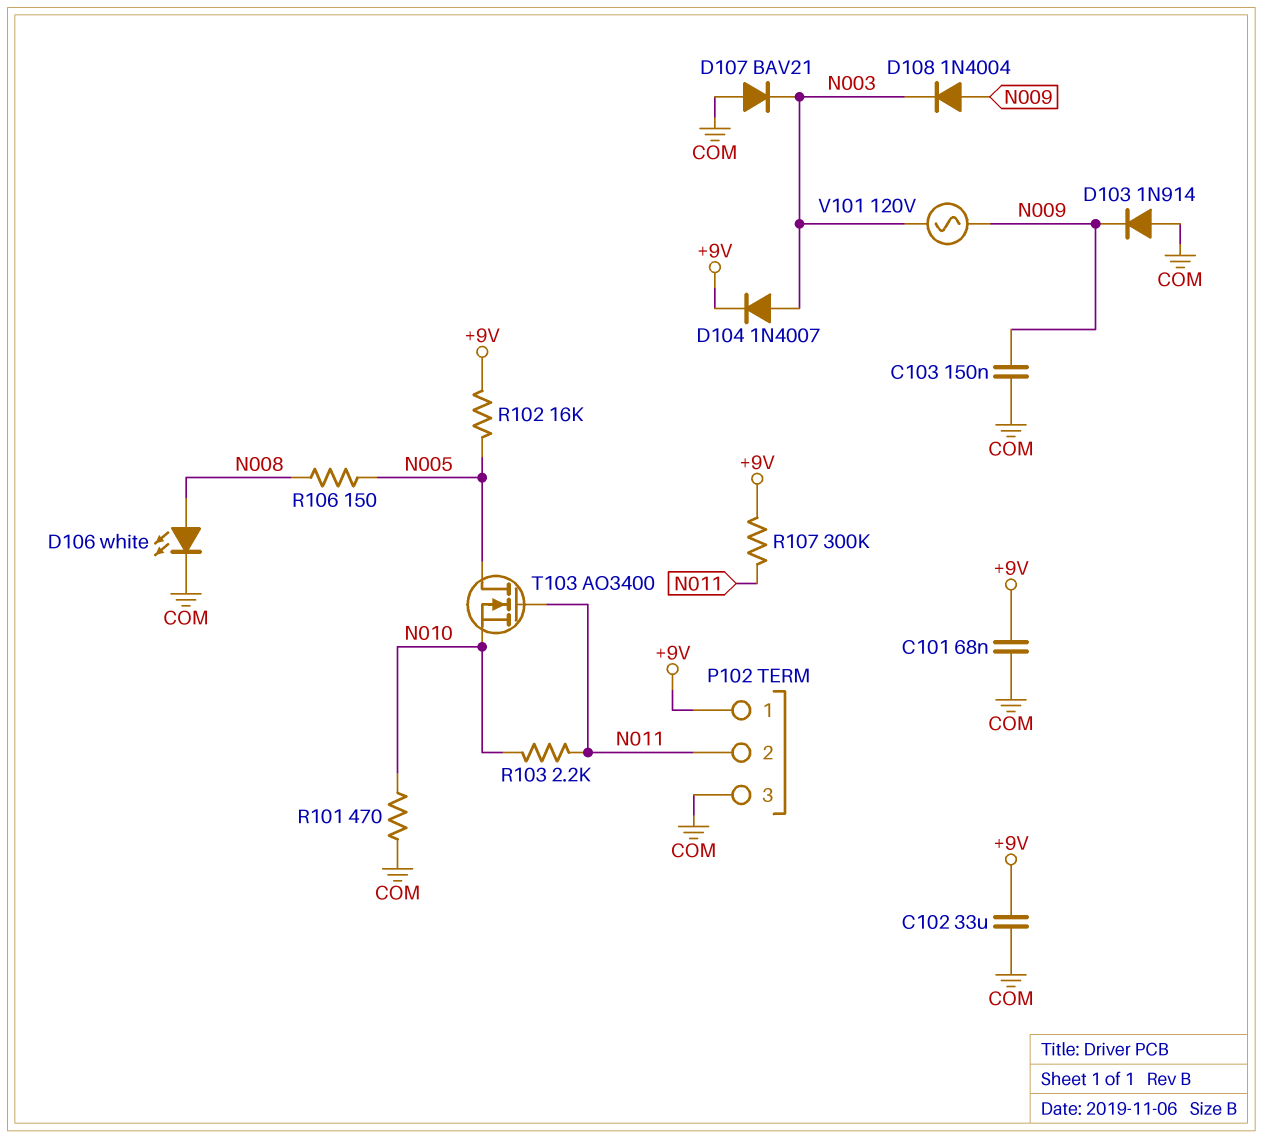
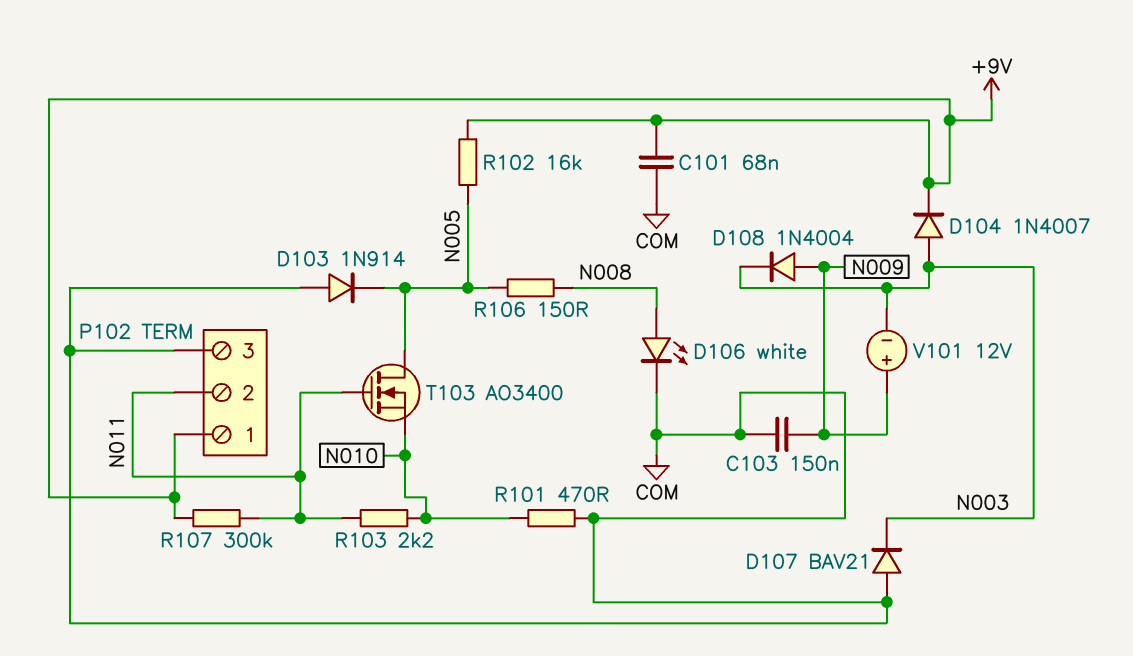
C102: 33uF (+9V, COM) -> none
D103: diode 1N914 (A COM, K N009) -> diode 1N914 (A COM, K N005)
V101: AC 120V (N003, N009) -> 12V (plus N009, minus N003)

